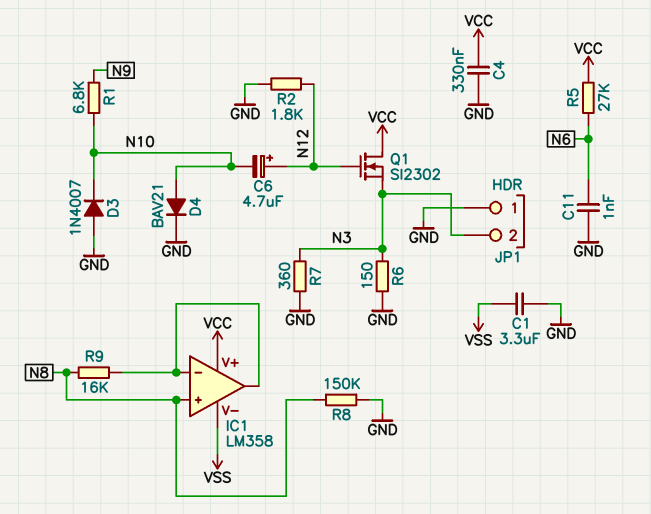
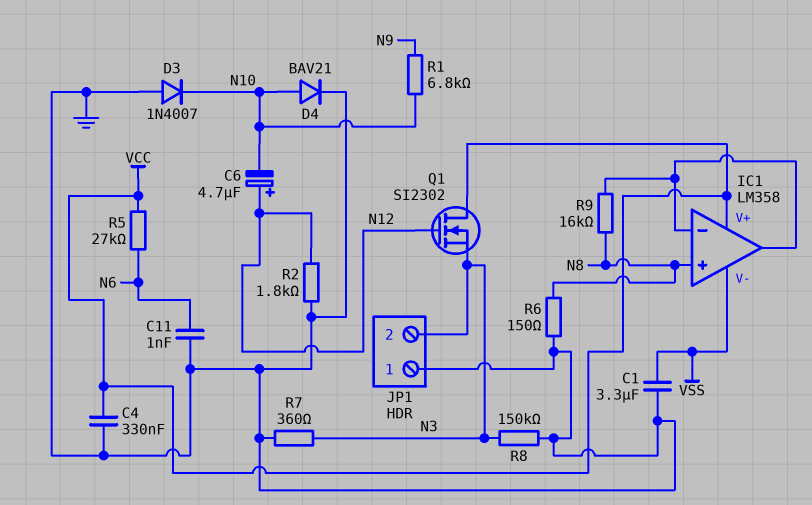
R6: 150 (GND, N3) -> 150 (GND, N8)
R8: 150k (GND, N8) -> 150k (GND, N3)

